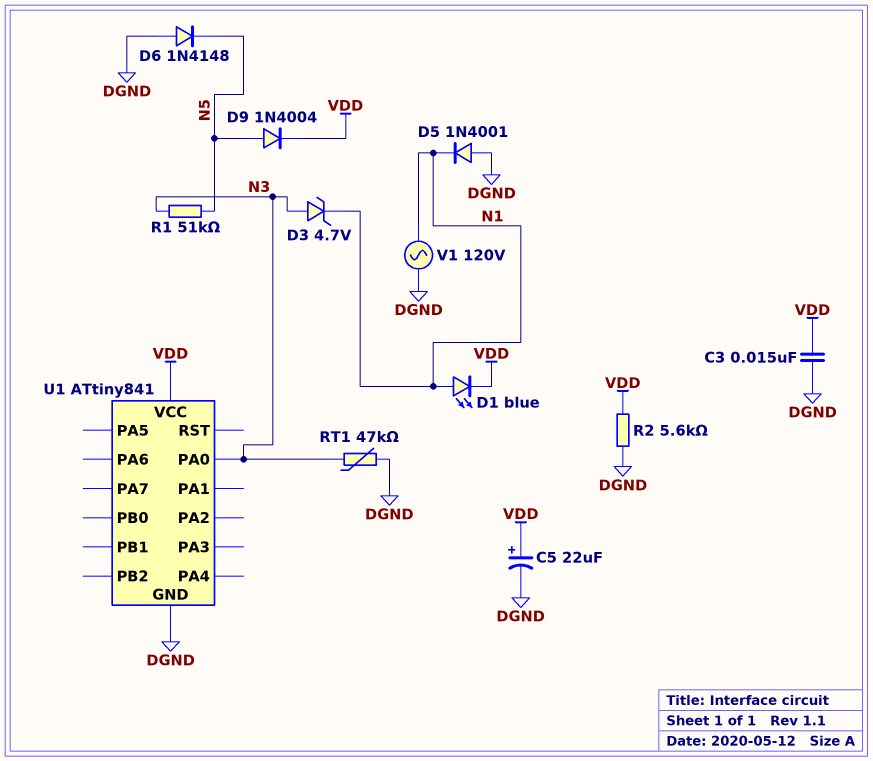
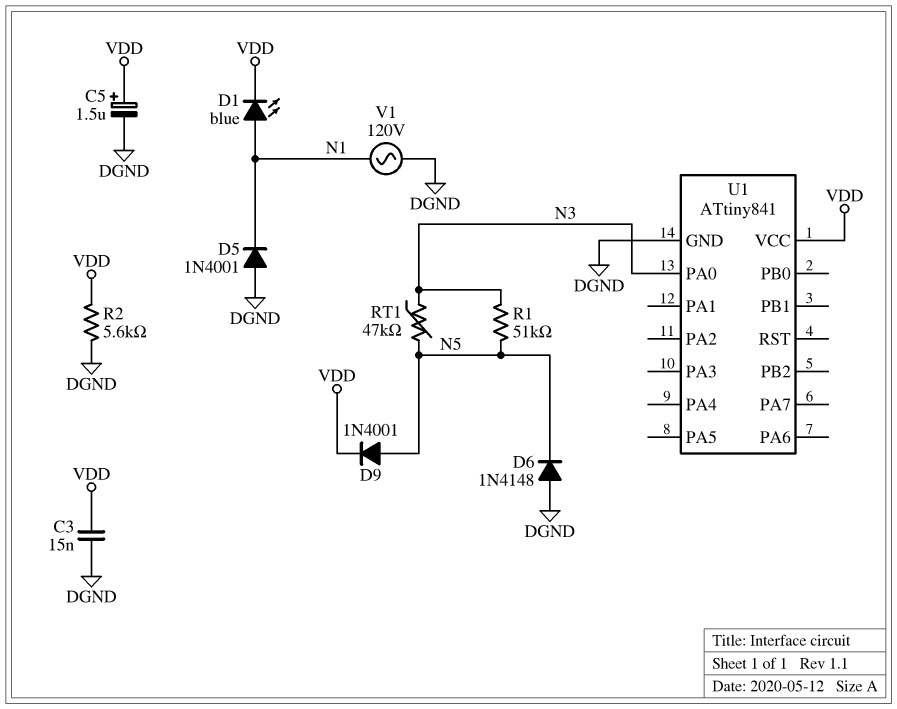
C5: 22uF (plus VDD, minus DGND) -> 1.5uF (plus VDD, minus DGND)
D3: zener 4.7V (A N3, K N1) -> none
D9: diode 1N4004 (A N5, K VDD) -> diode 1N4001 (A N5, K VDD)
RT1: 47k (DGND, N3) -> 47k (N3, N5)

